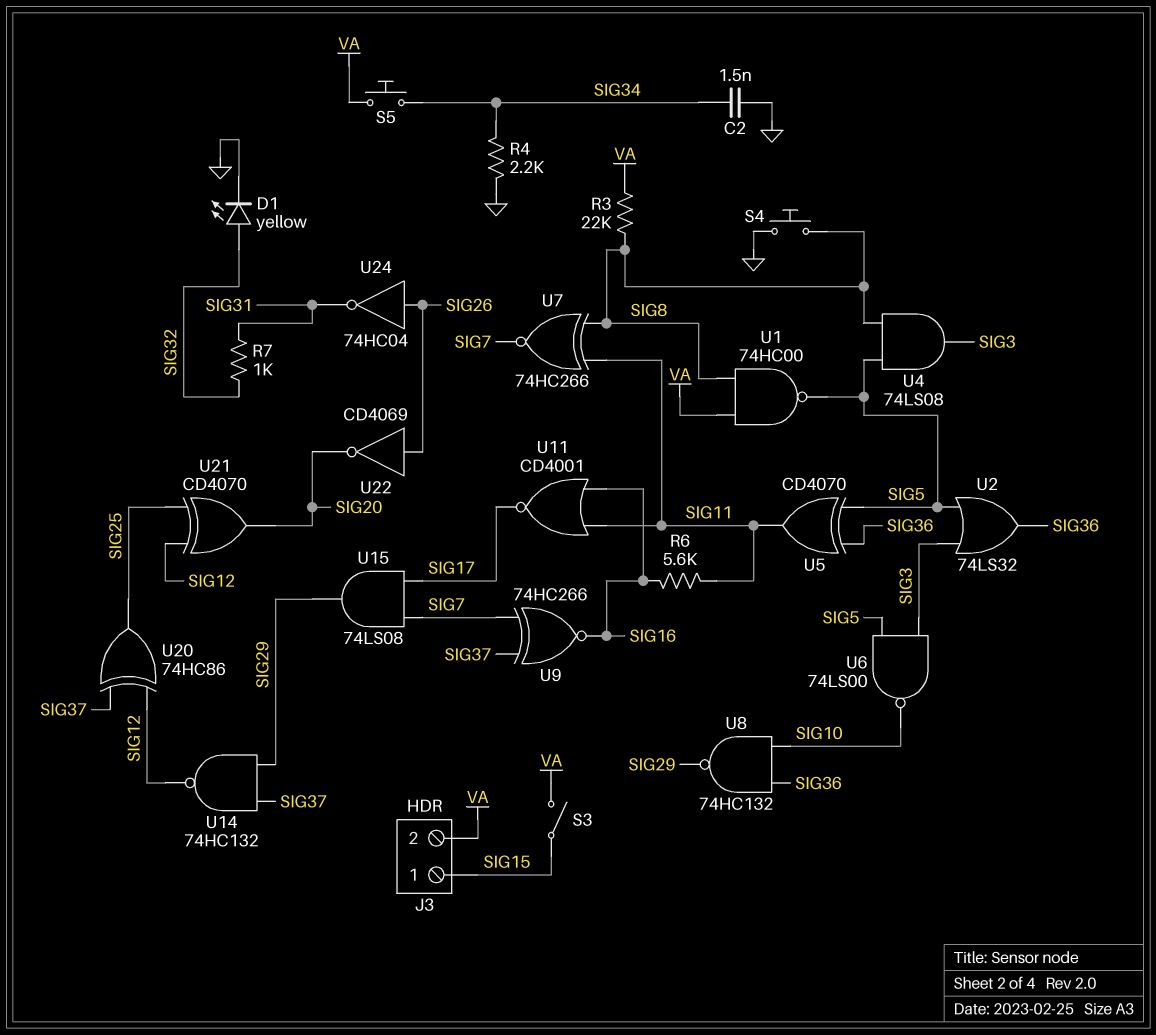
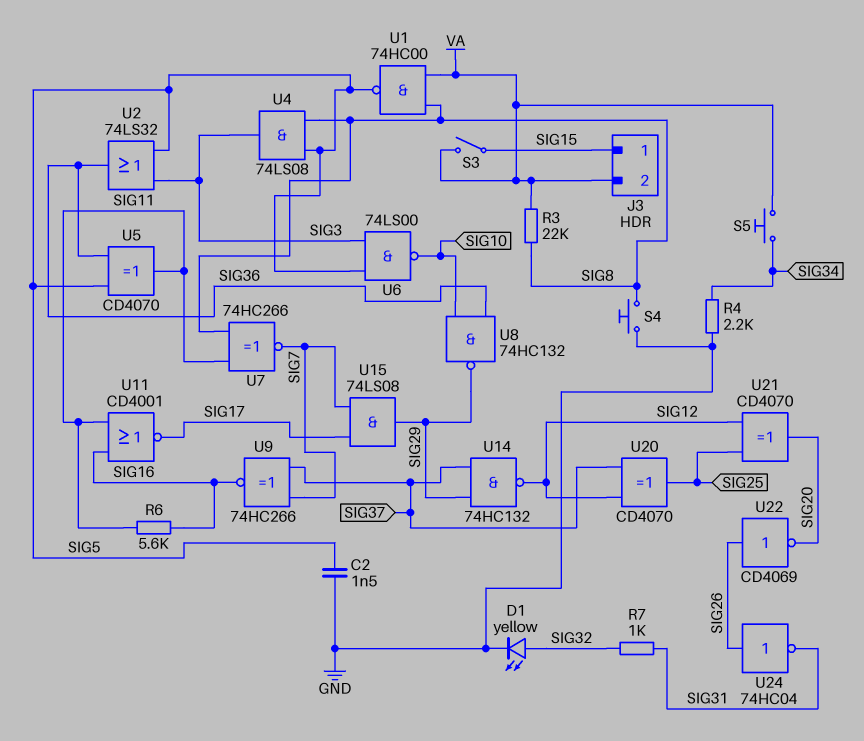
C2: 1.5nF (GND, SIG34) -> 1.5nF (GND, SIG5)
U20: XOR 74HC86 (in SIG12, in SIG37, out SIG25) -> XOR CD4070 (in SIG12, in SIG37, out SIG25)

